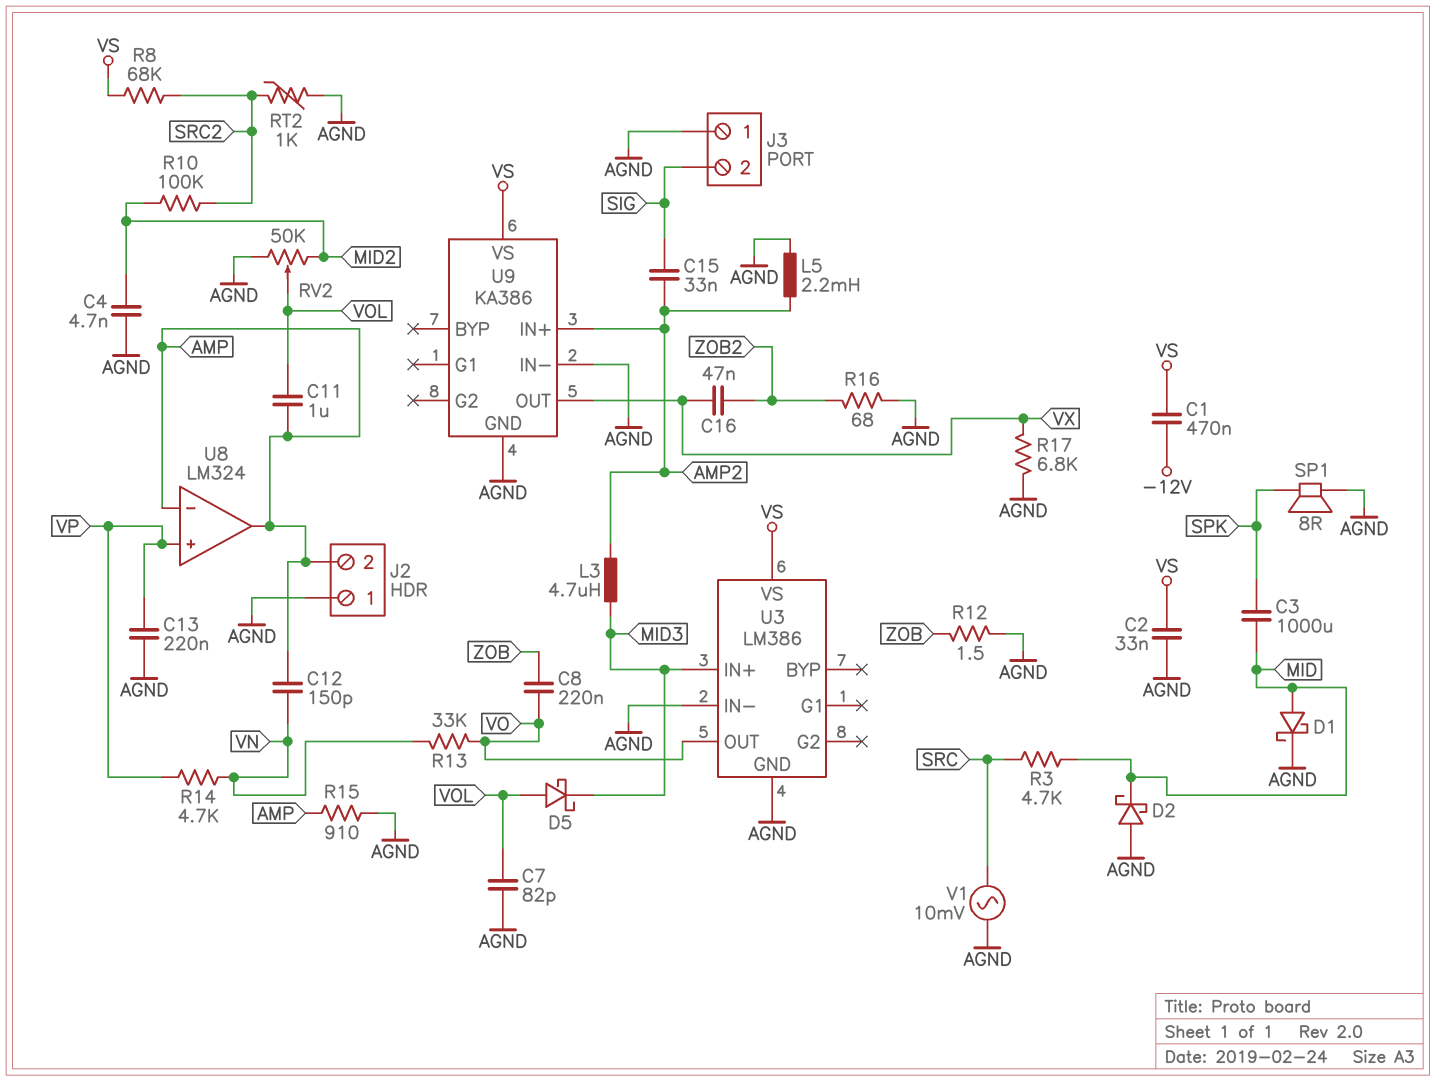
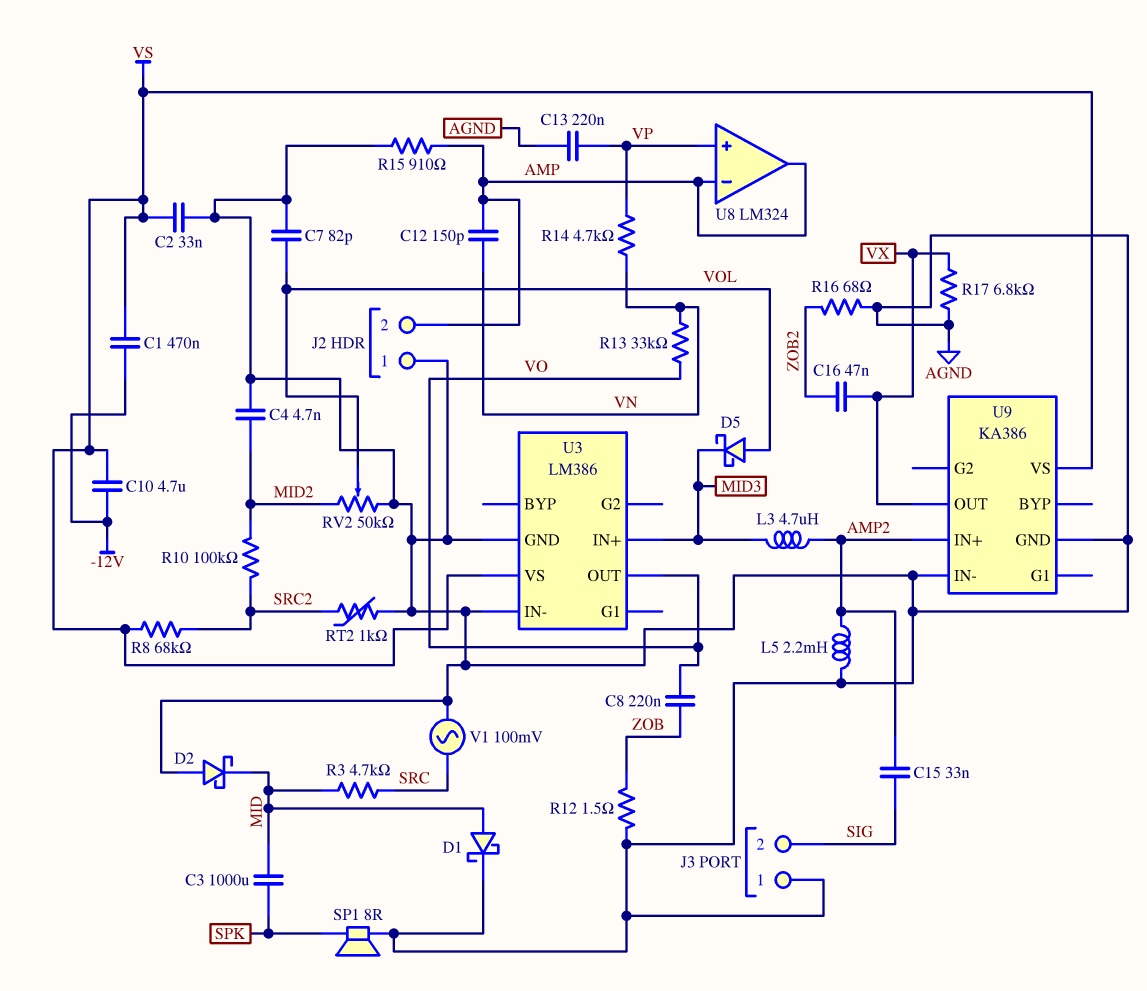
C10: none -> 4.7uF (-12V, VS)
C11: 1uF (AMP, VOL) -> none
V1: AC 10mV (AGND, SRC) -> AC 100mV (AGND, SRC)

